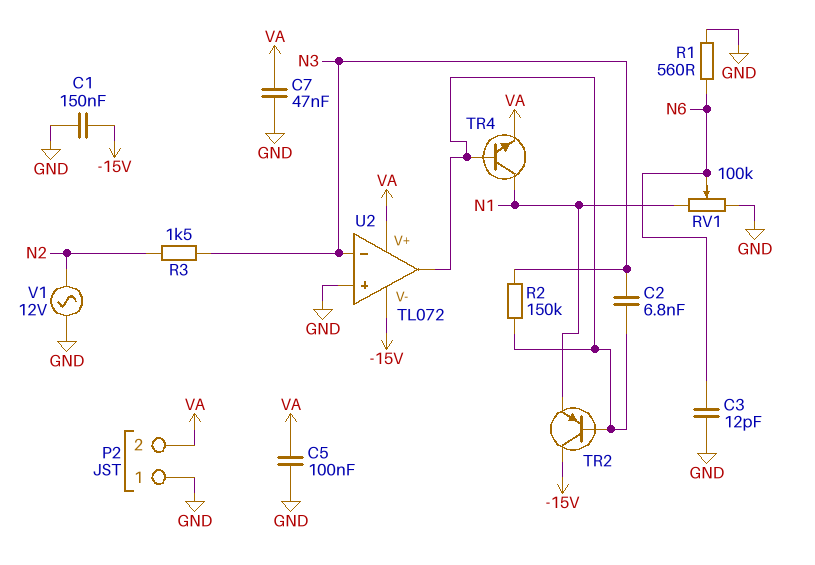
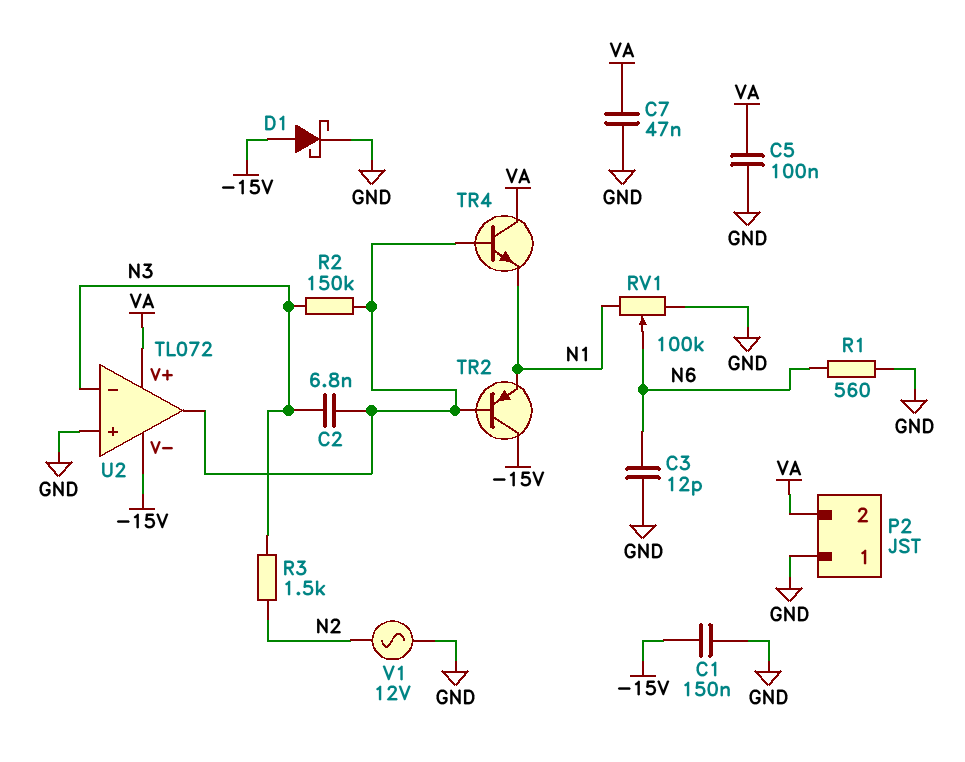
D1: none -> schottky (A -15V, K GND)
TR4: NPN (B U2/out, C N1, E VA) -> NPN (B U2/out, C VA, E N1)

